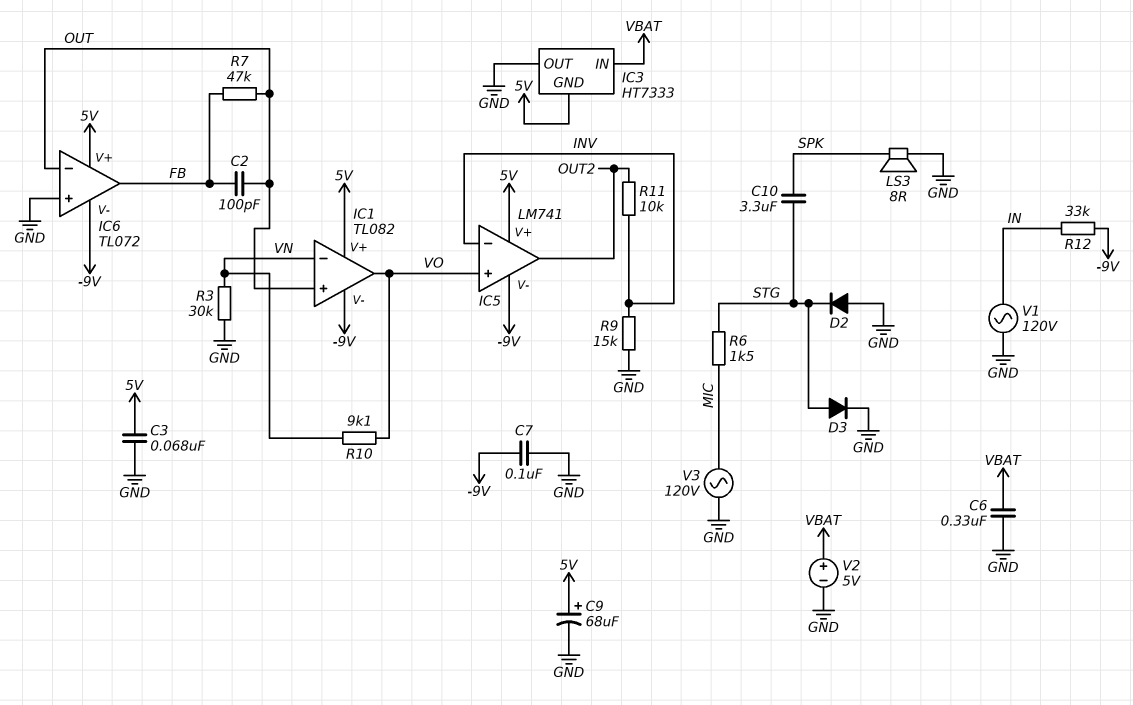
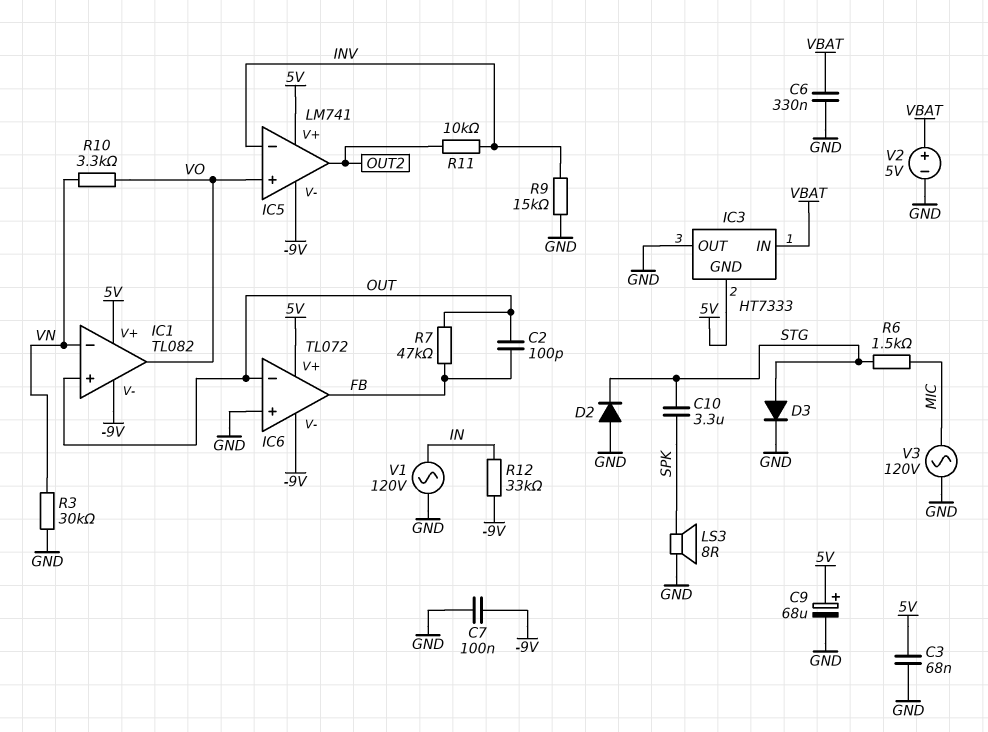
R10: 9.1k (VN, VO) -> 3.3k (VN, VO)

